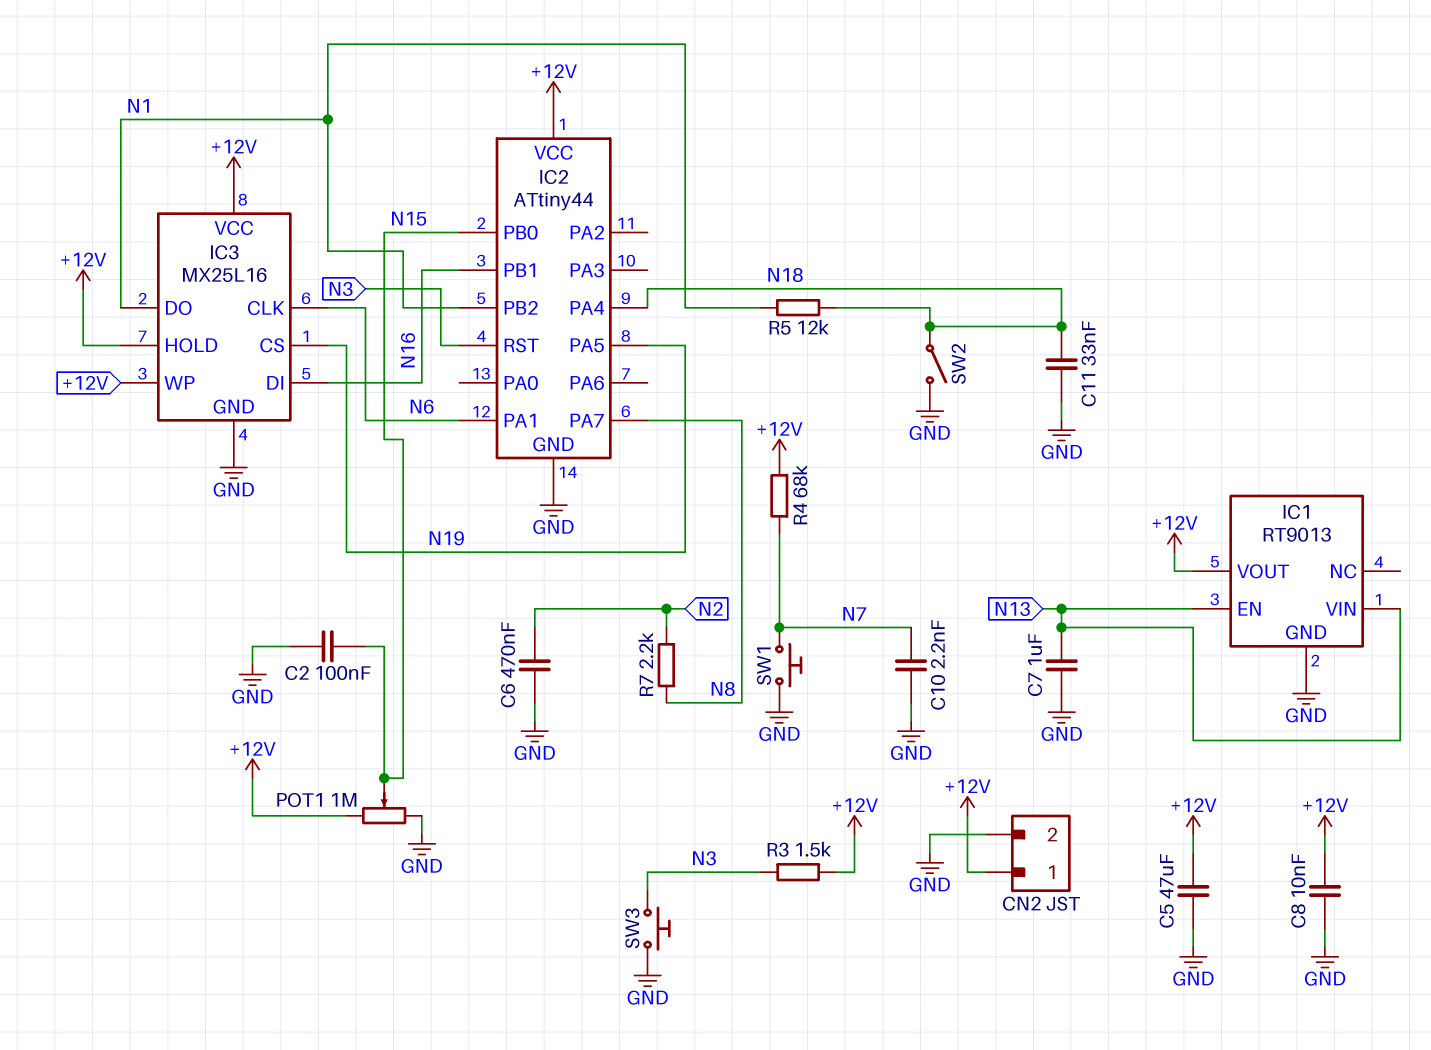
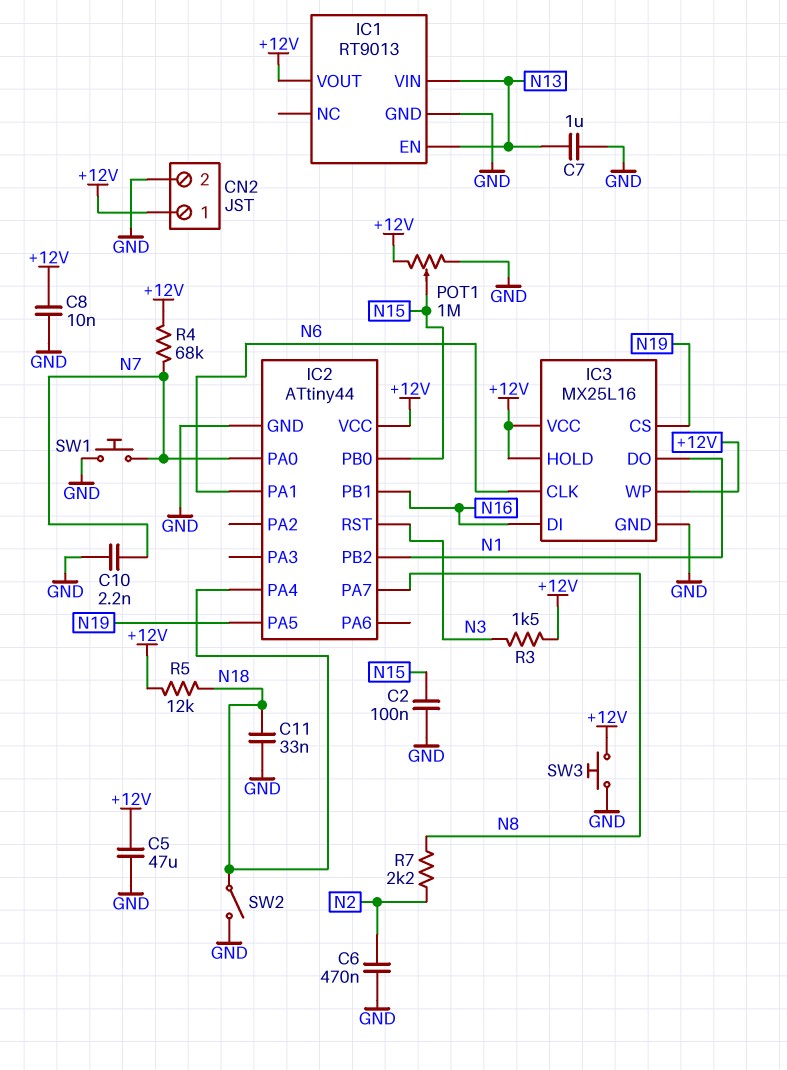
IC2 pin PA0: none -> N7
R5: 12k (N1, N18) -> 12k (+12V, N18)
SW3: button (GND, N3) -> button (+12V, GND)

